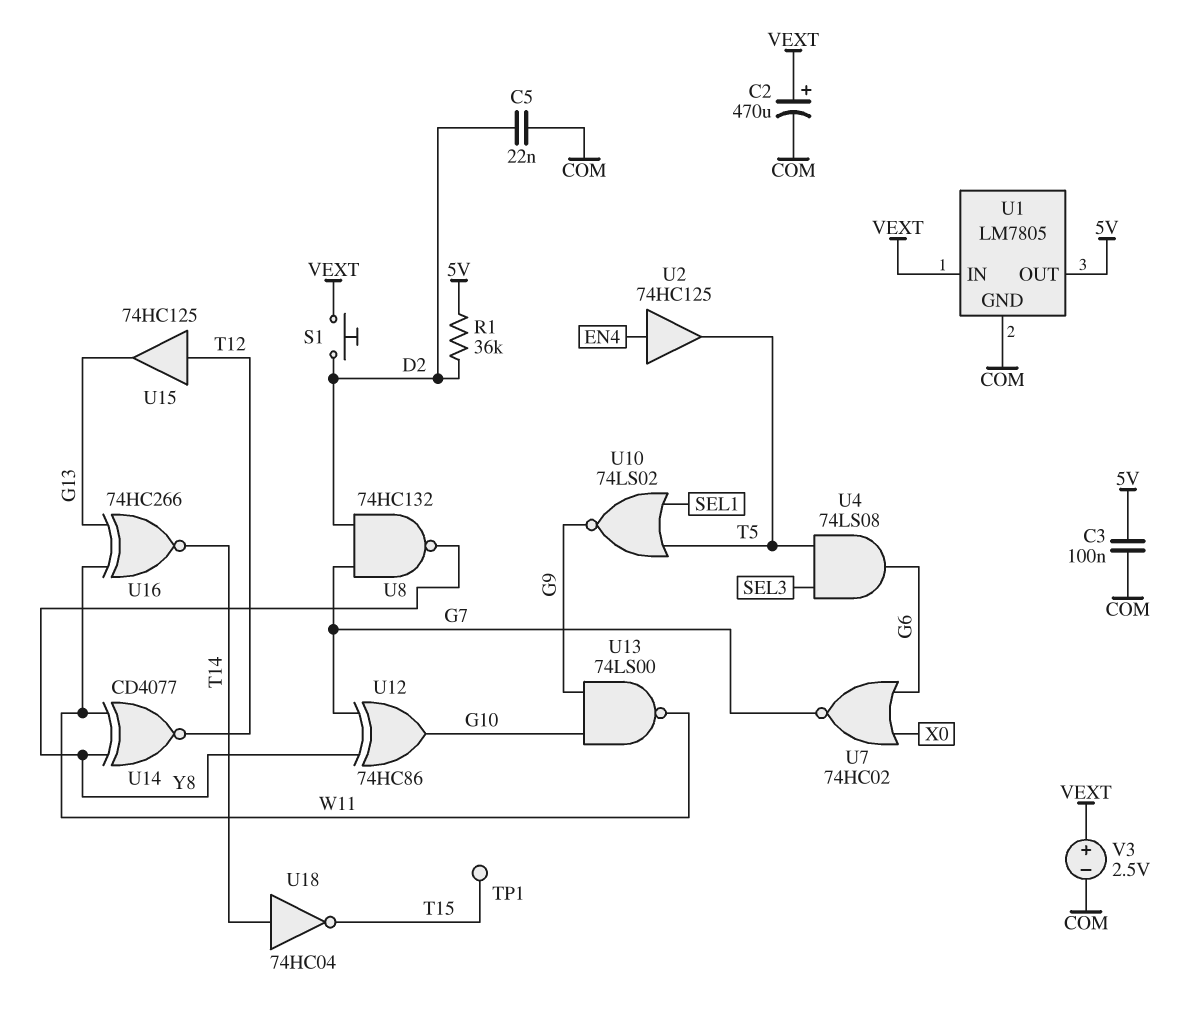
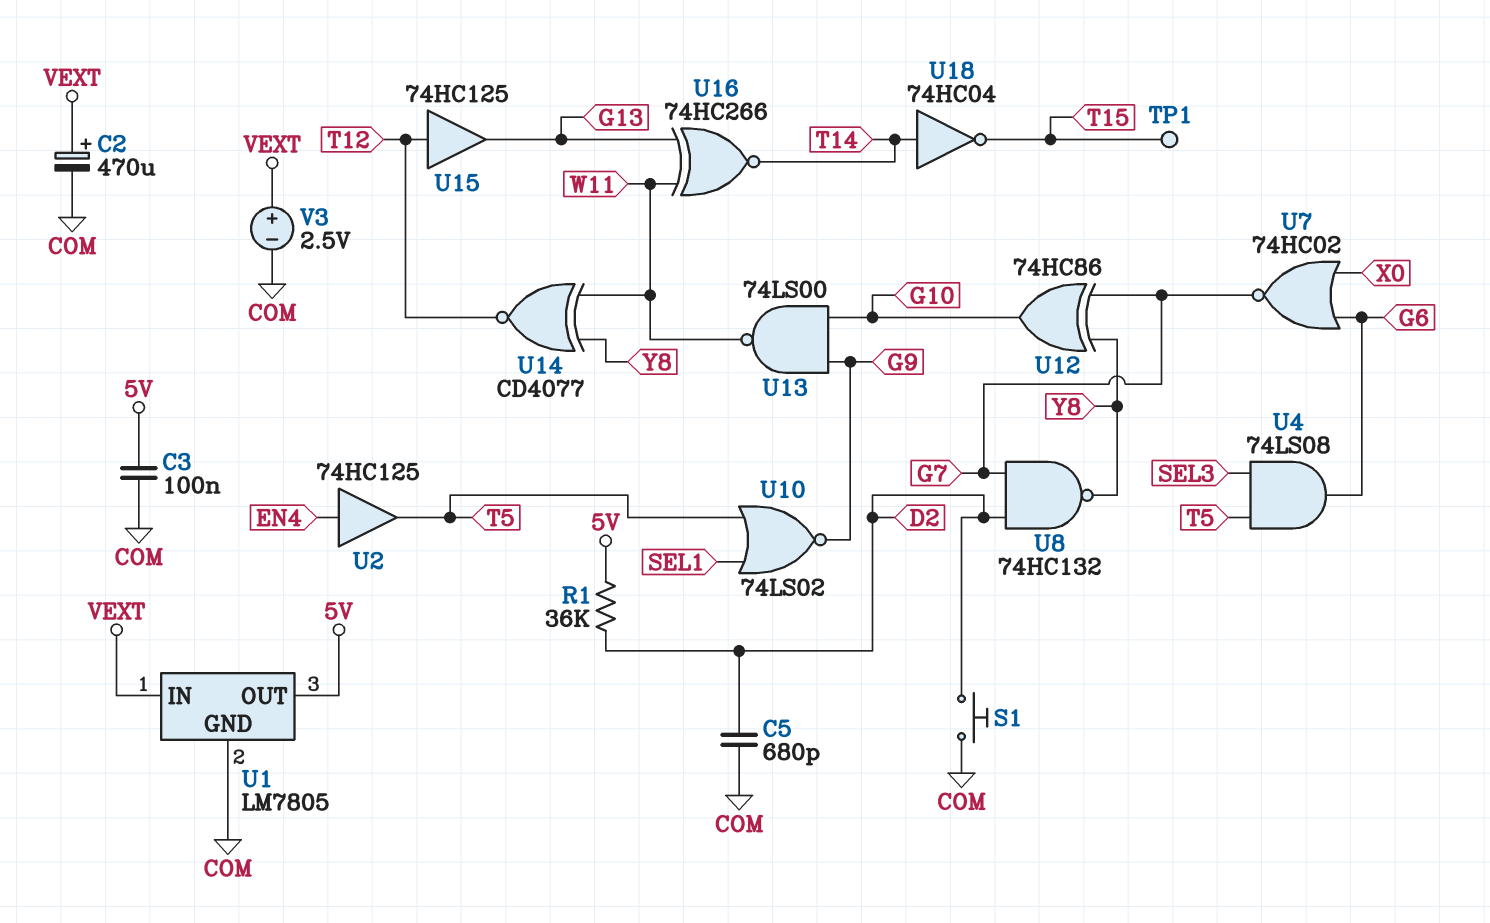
C5: 22nF (COM, D2) -> 680pF (COM, D2)
S1: button (D2, VEXT) -> button (COM, D2)

